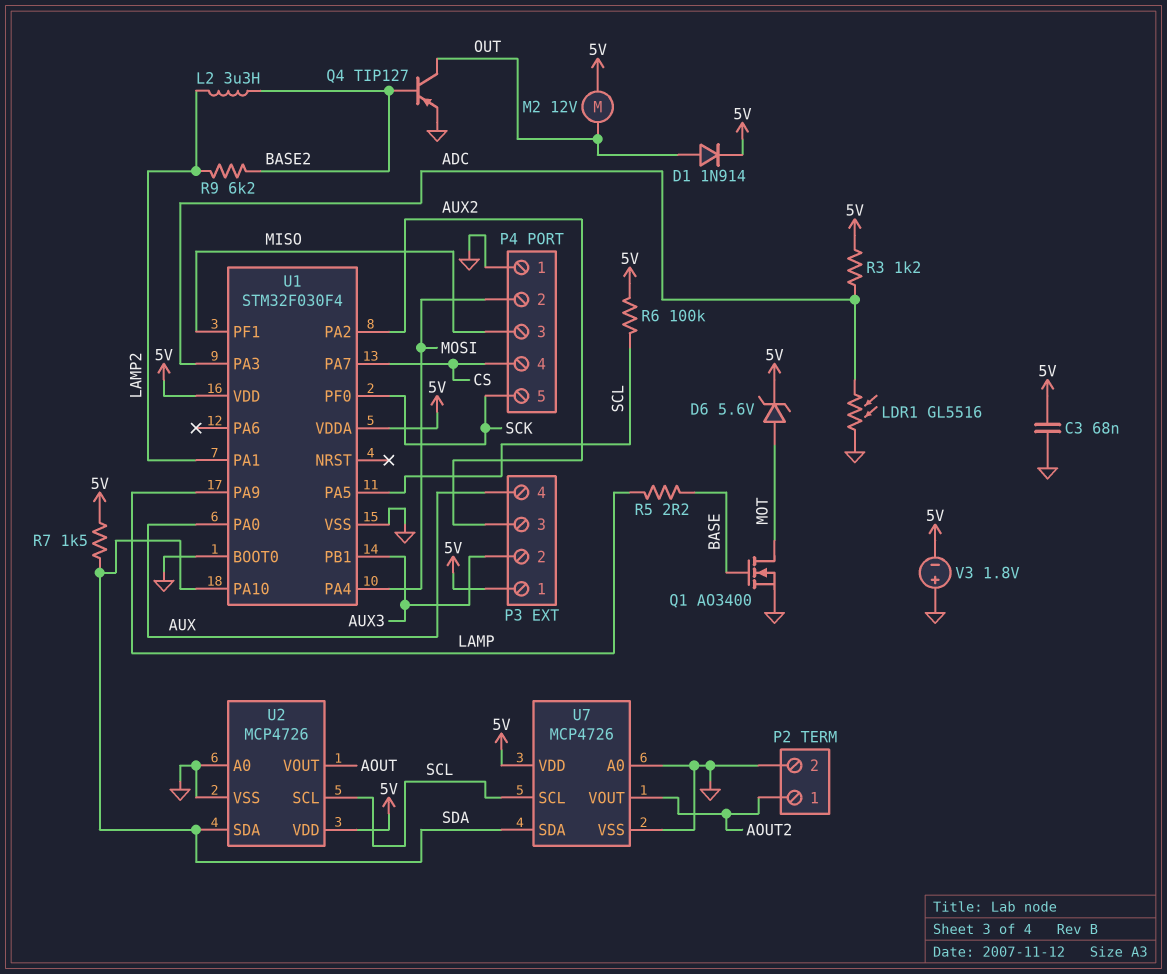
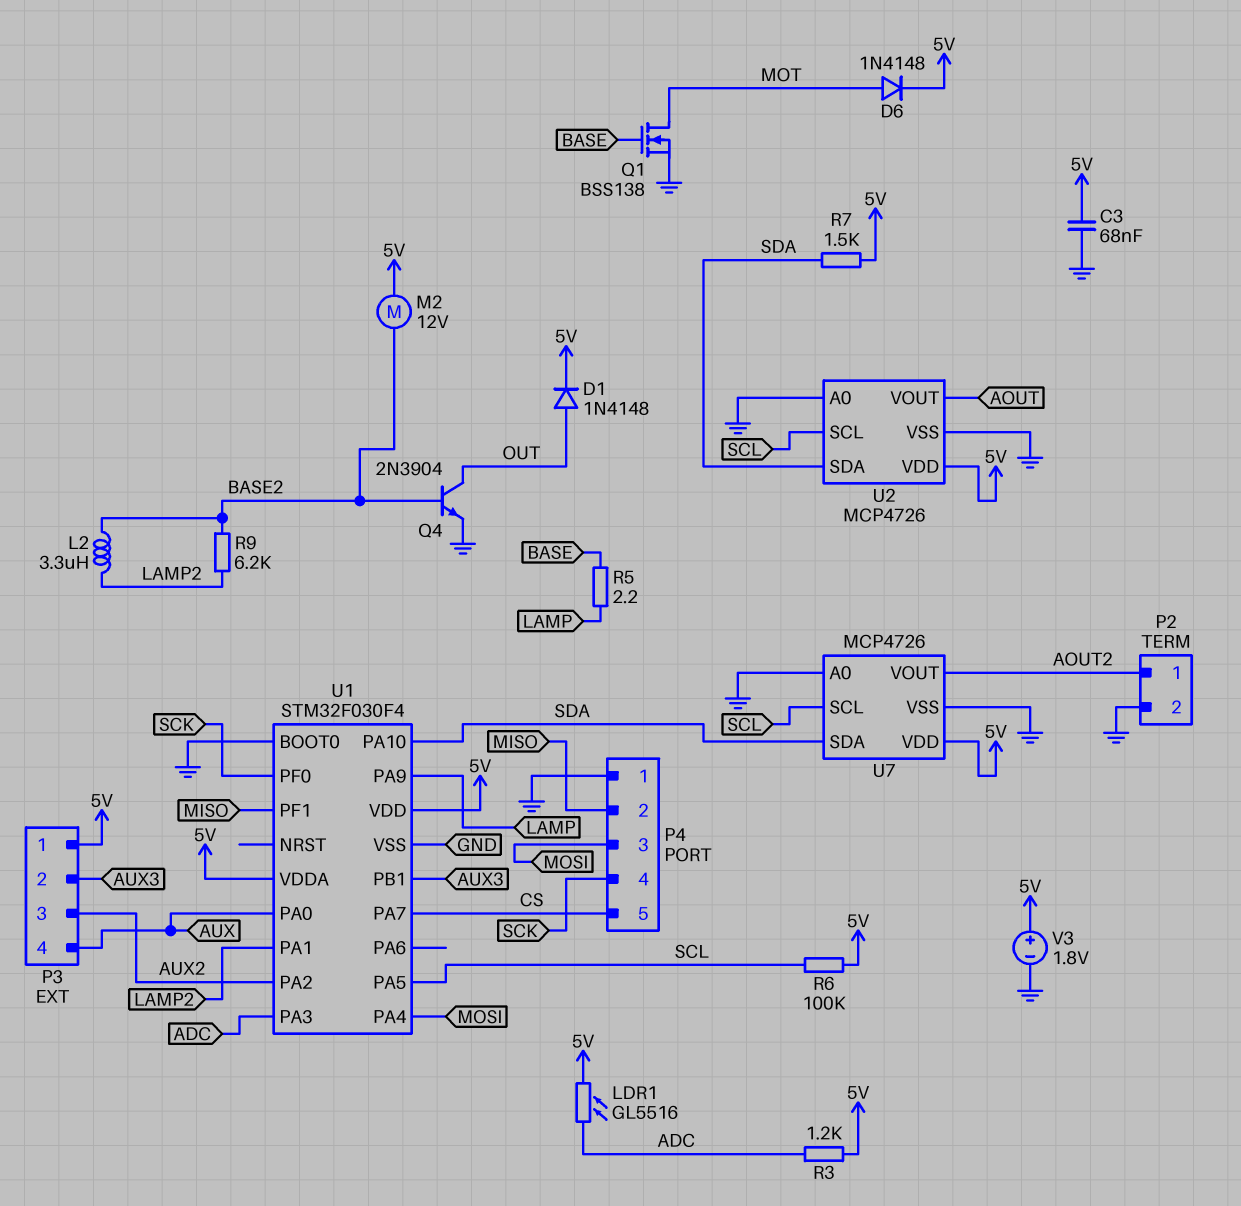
D1: diode 1N914 (A OUT, K 5V) -> diode 1N4148 (A OUT, K 5V)
D6: zener 5.6V (A MOT, K 5V) -> diode 1N4148 (A MOT, K 5V)
LDR1: GL5516 (ADC, GND) -> GL5516 (5V, ADC)
M2: motor 12V (5V, OUT) -> motor 12V (5V, BASE2)
P4 pin 2: MOSI -> MISO
P4 pin 3: MISO -> MOSI
P4 pin 4: CS -> SCK
P4 pin 5: SCK -> CS
Q1: NMOS AO3400 (G BASE, D MOT, S GND) -> NMOS BSS138 (G BASE, D MOT, S GND)
Q4: PNP TIP127 (B BASE2, C OUT, E GND) -> NPN 2N3904 (B BASE2, C OUT, E GND)
V3: 1.8V (plus GND, minus 5V) -> 1.8V (plus 5V, minus GND)

